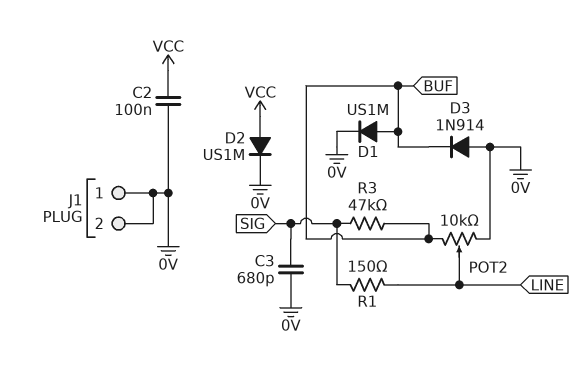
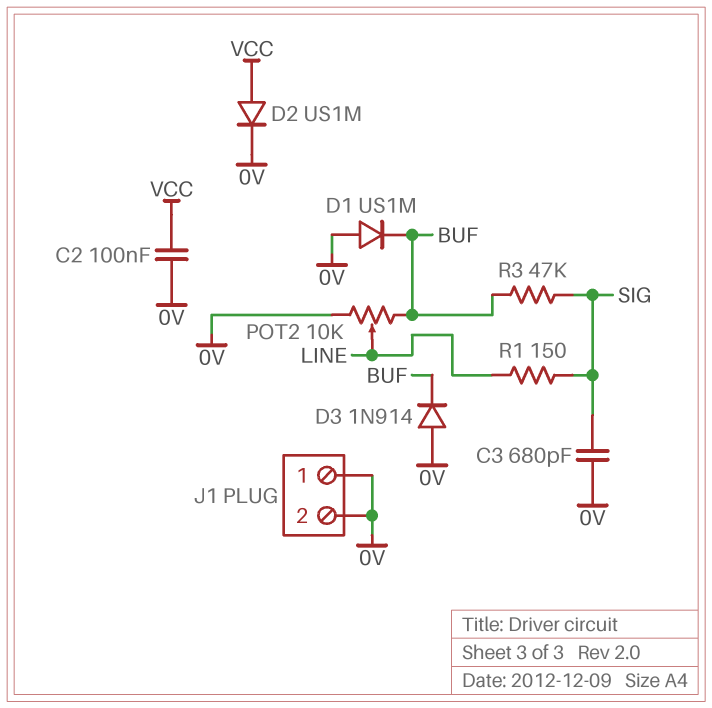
D1: diode US1M (A BUF, K 0V) -> diode US1M (A 0V, K BUF)

